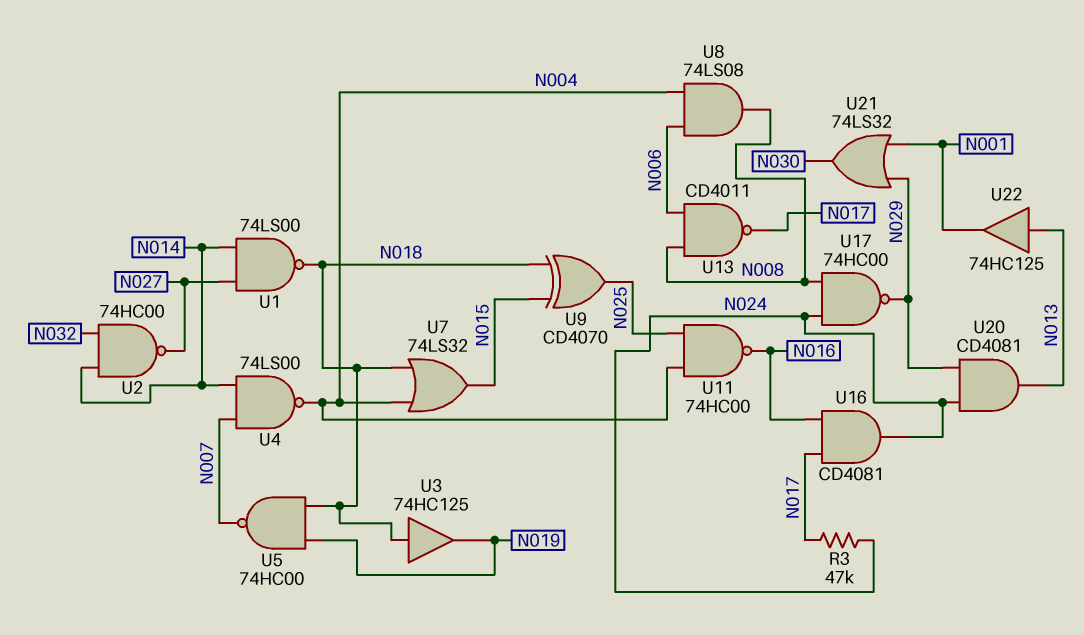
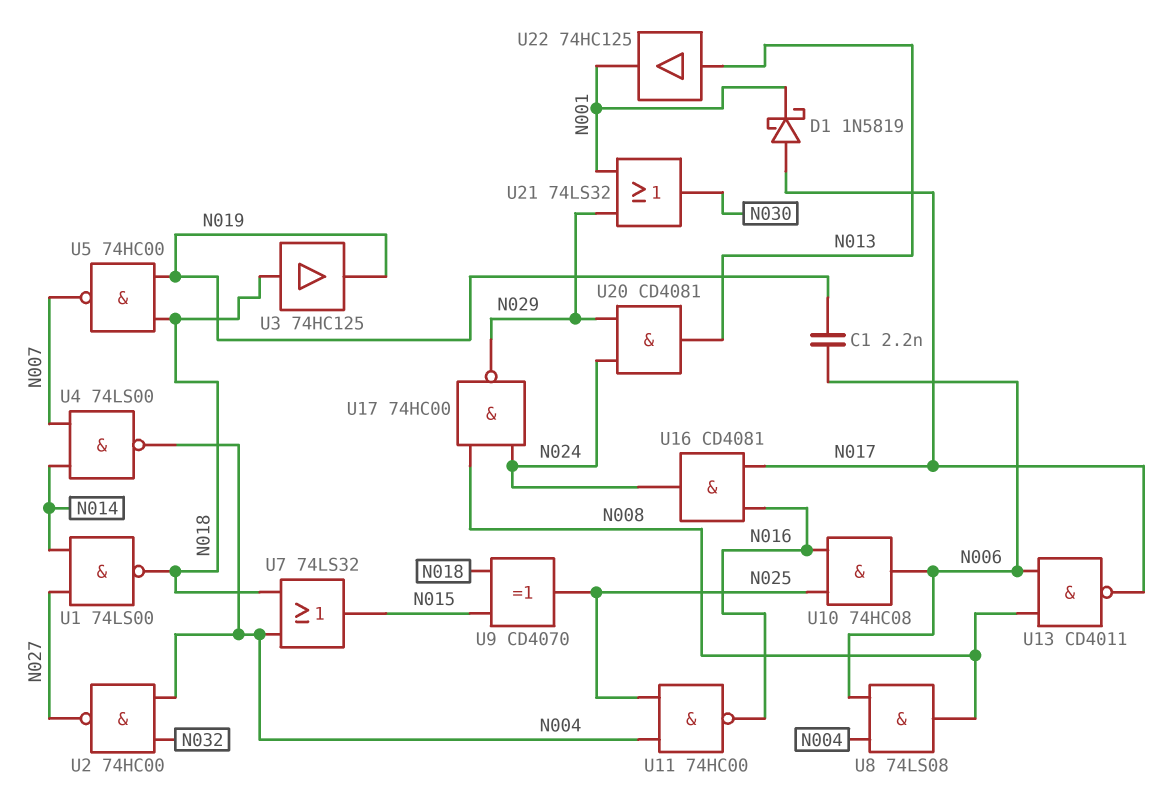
C1: none -> 2.2nF (N006, N019)
D1: none -> schottky 1N5819 (A N017, K N001)
R3: 47k (N017, N024) -> none
U2: NAND 74HC00 (in N014, in N032, out N027) -> NAND 74HC00 (in N004, in N032, out N027)
U10: none -> AND 74HC08 (in N016, in N025, out N006)

